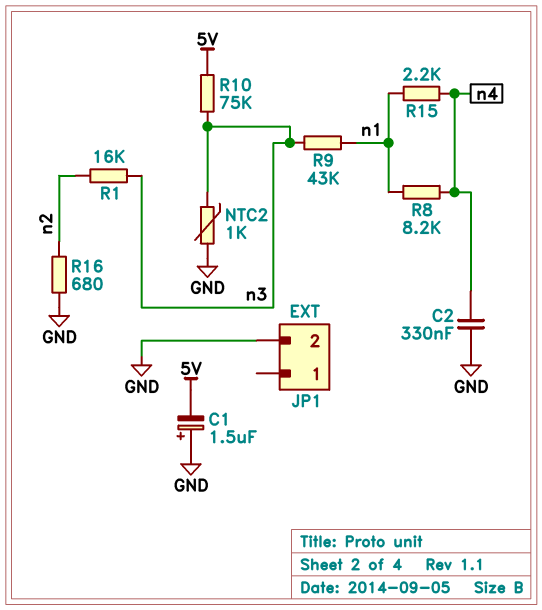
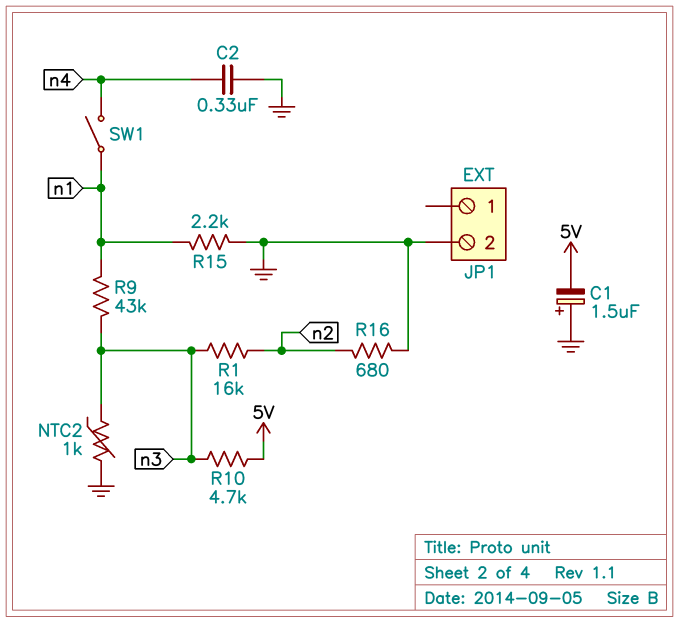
R8: 8.2k (n1, n4) -> none
R10: 75k (5V, n3) -> 4.7k (5V, n3)
R15: 2.2k (n1, n4) -> 2.2k (GND, n1)
SW1: none -> switch (n1, n4)

